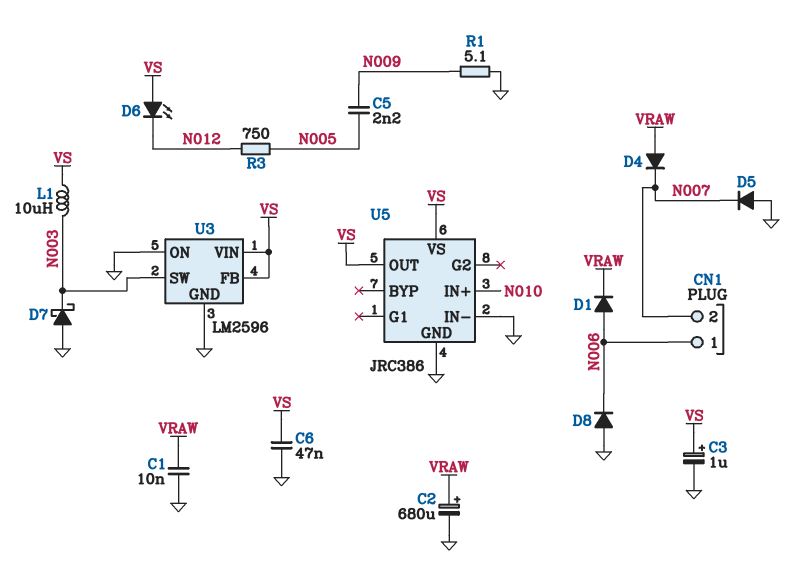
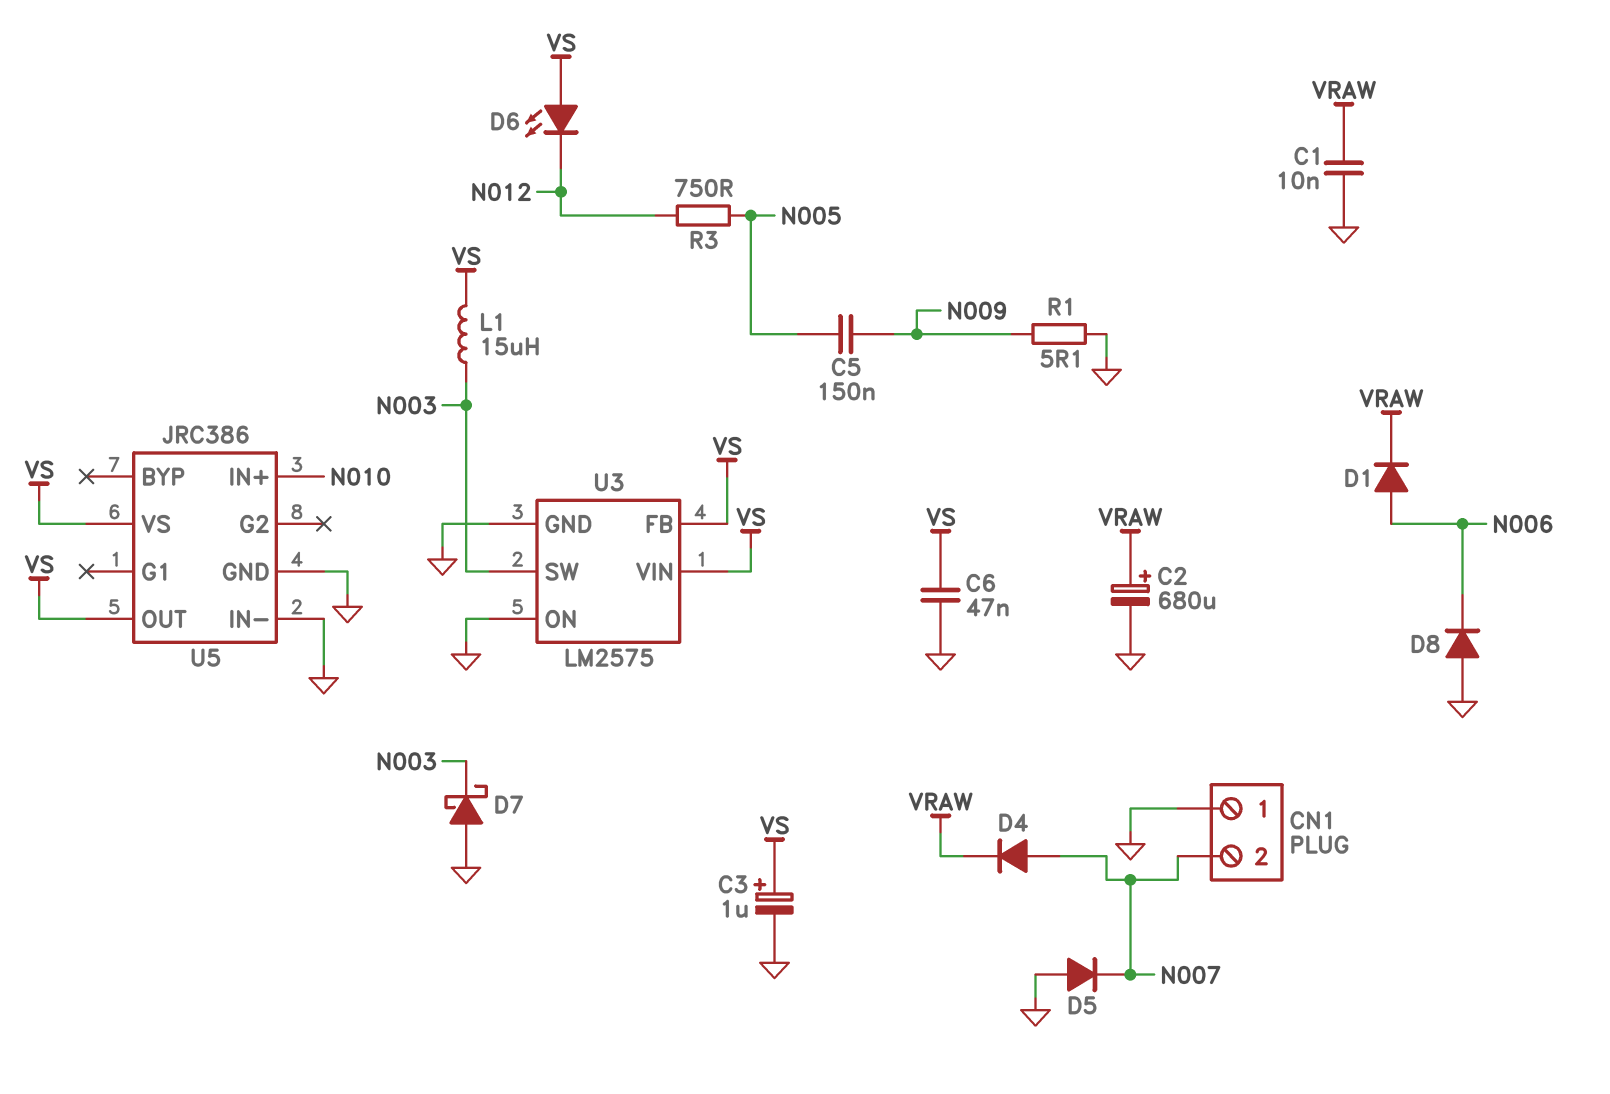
C5: 2.2nF (N005, N009) -> 150nF (N005, N009)
CN1 pin 1: N006 -> GND
D4: diode (A VRAW, K N007) -> diode (A N007, K VRAW)
L1: 10uH (N003, VS) -> 15uH (N003, VS)
U3: LM2596 -> LM2575

